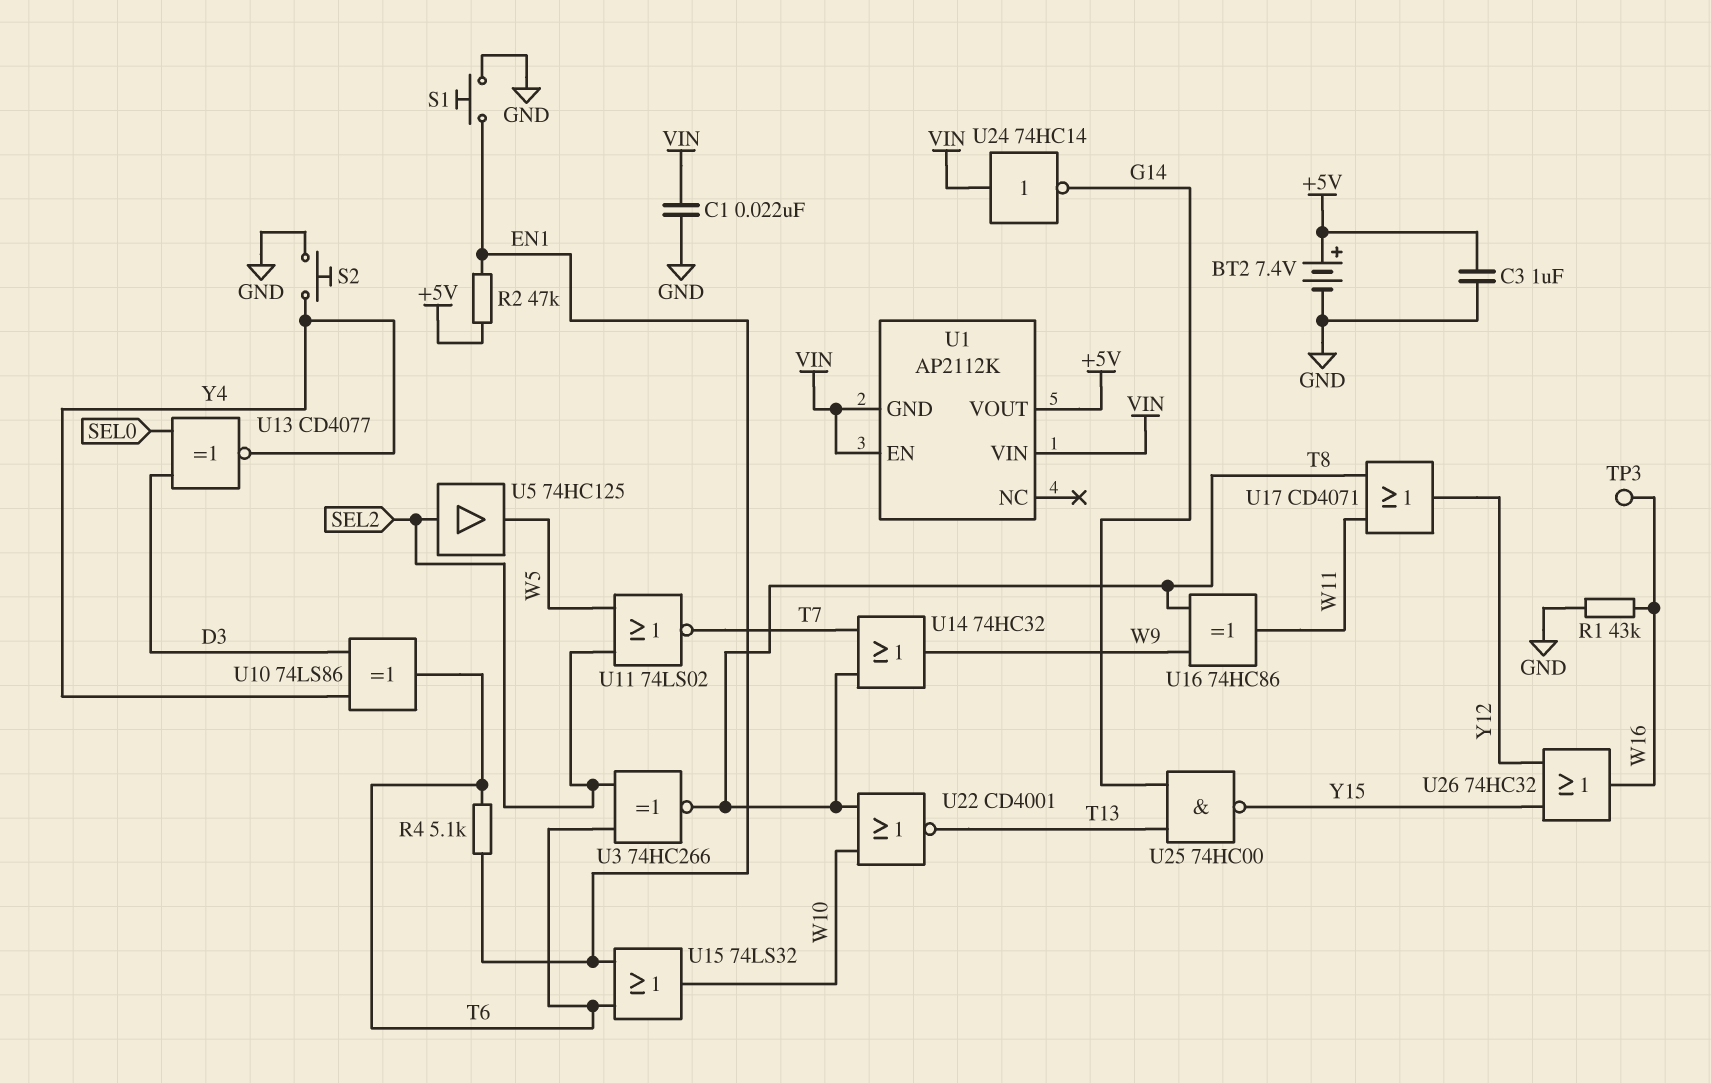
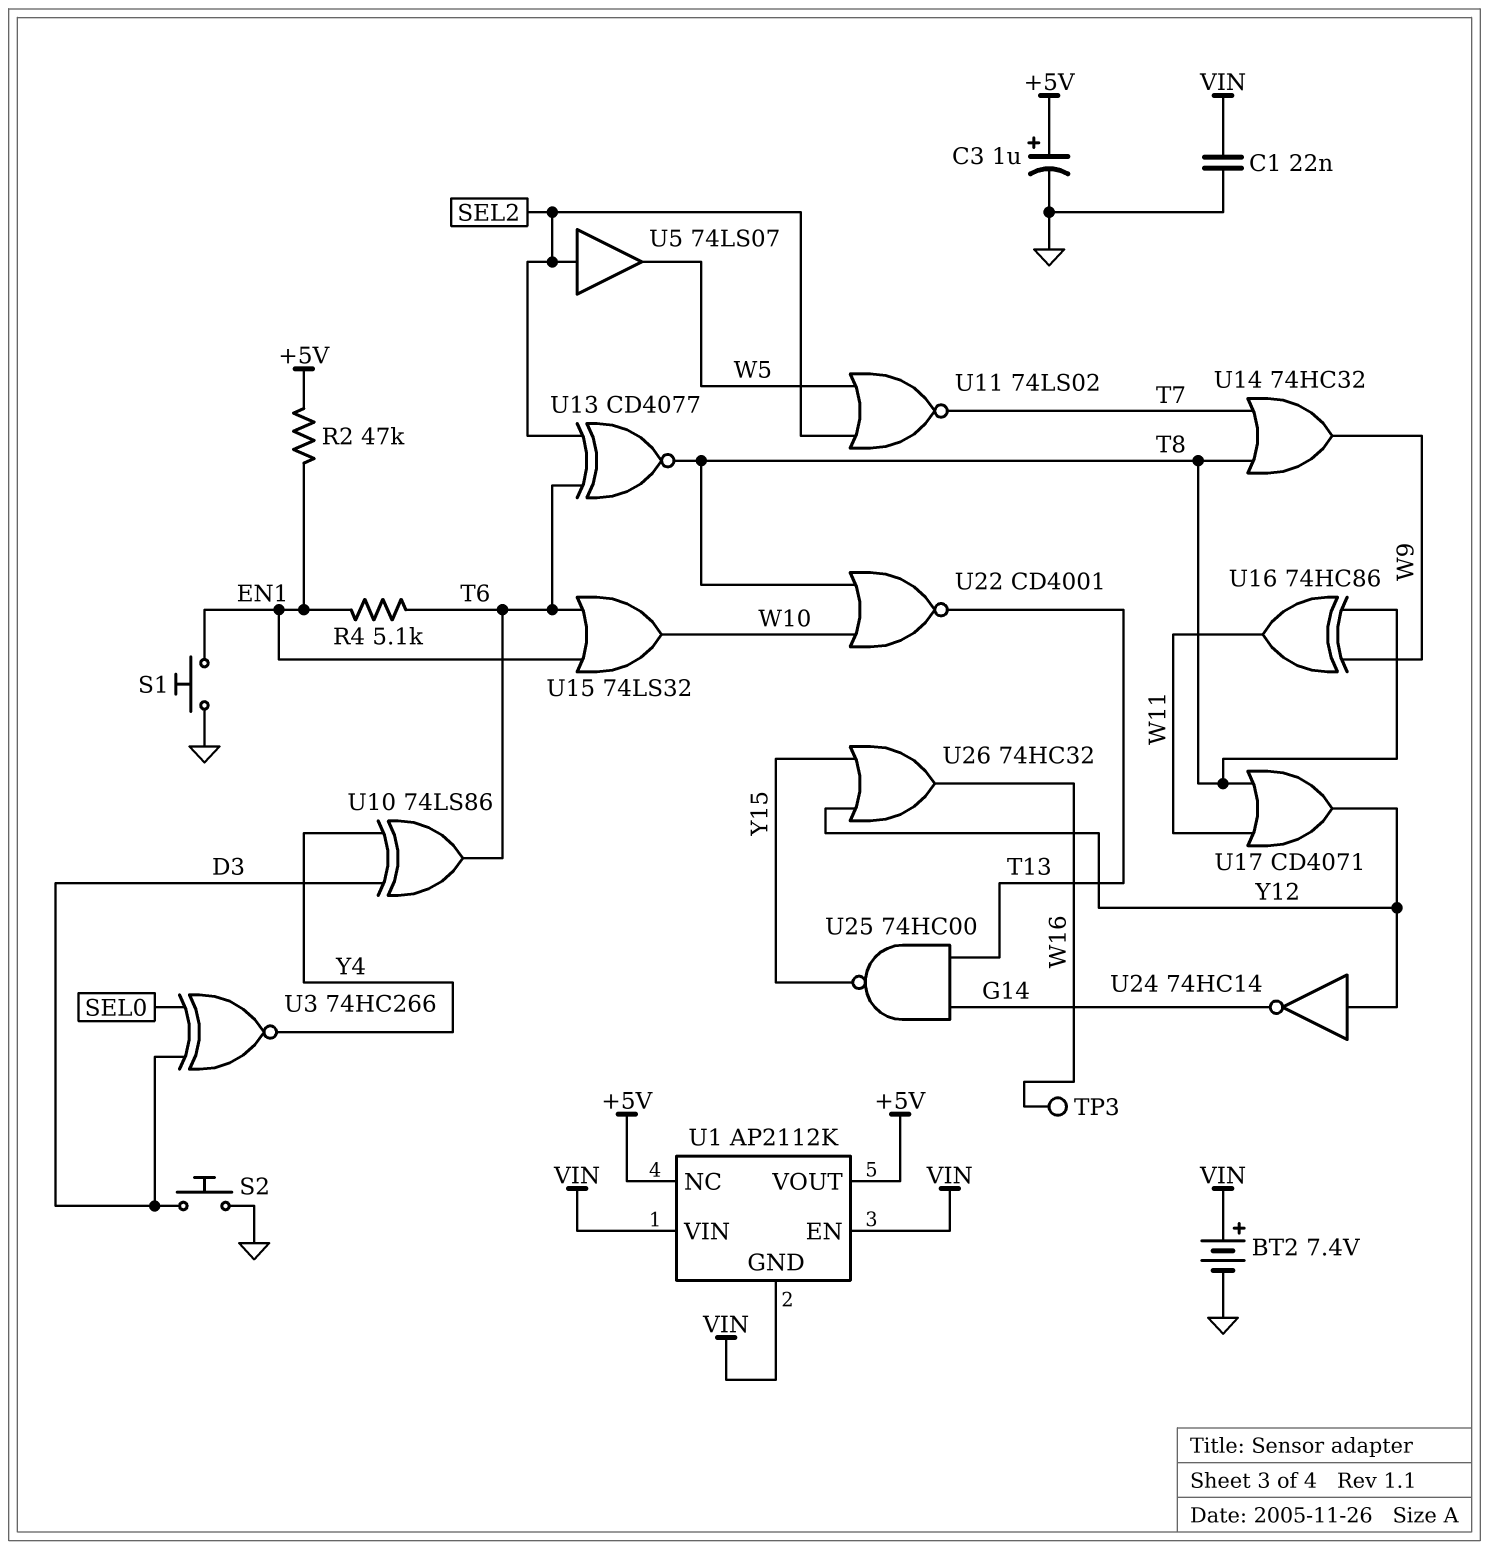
BT2: 7.4V (plus +5V, minus GND) -> 7.4V (plus VIN, minus GND)
C3: 1uF (+5V, GND) -> 1uF (plus +5V, minus GND)
R1: 43k (GND, W16) -> none
S2: button (GND, Y4) -> button (D3, GND)
U1 pin NC: none -> +5V
U3: XNOR 74HC266 (in SEL2, in T6, out T8) -> XNOR 74HC266 (in D3, in SEL0, out Y4)
U5: buffer 74HC125 (in SEL2, out W5) -> buffer 74LS07 (in SEL2, out W5)
U13: XNOR CD4077 (in D3, in SEL0, out Y4) -> XNOR CD4077 (in SEL2, in T6, out T8)
U24: NOT 74HC14 (in VIN, out G14) -> NOT 74HC14 (in Y12, out G14)

